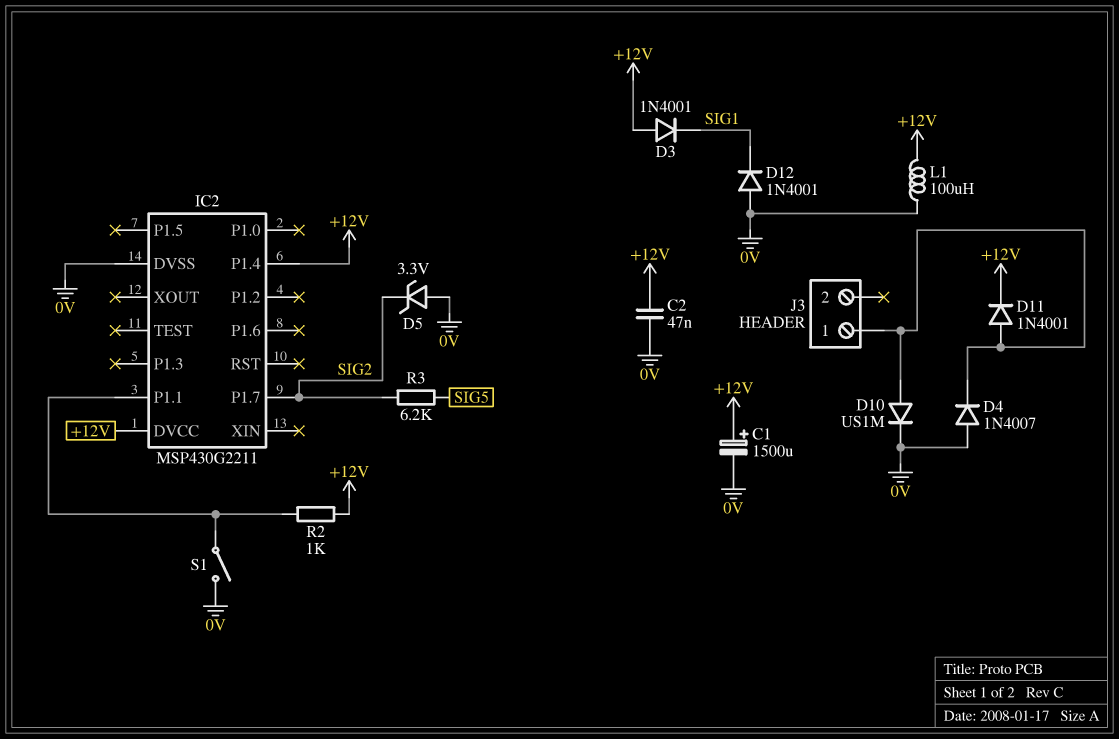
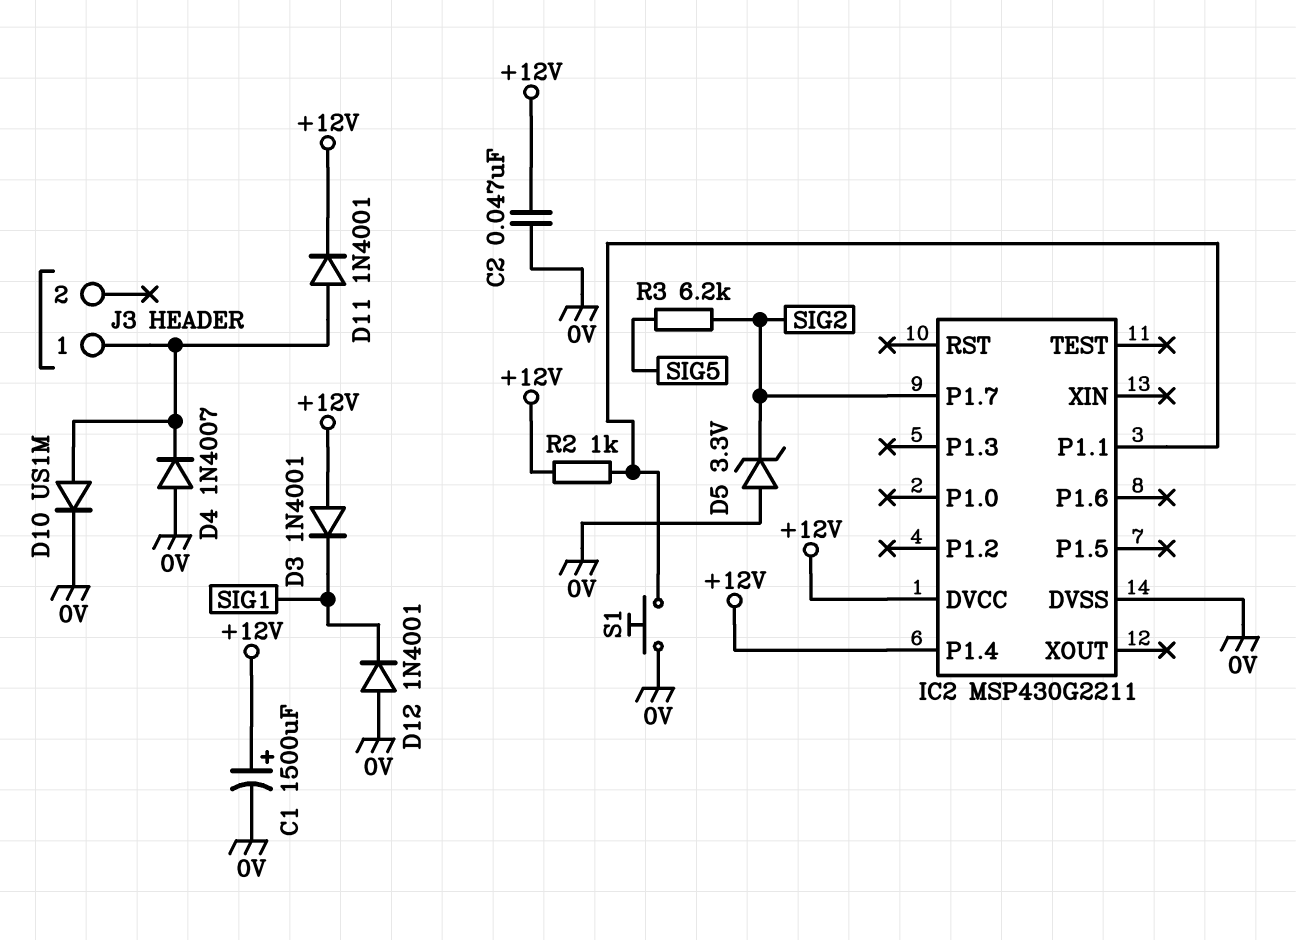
L1: 100uH (+12V, 0V) -> none
S1: switch (0V, IC2/P1.1) -> button (0V, IC2/P1.1)

